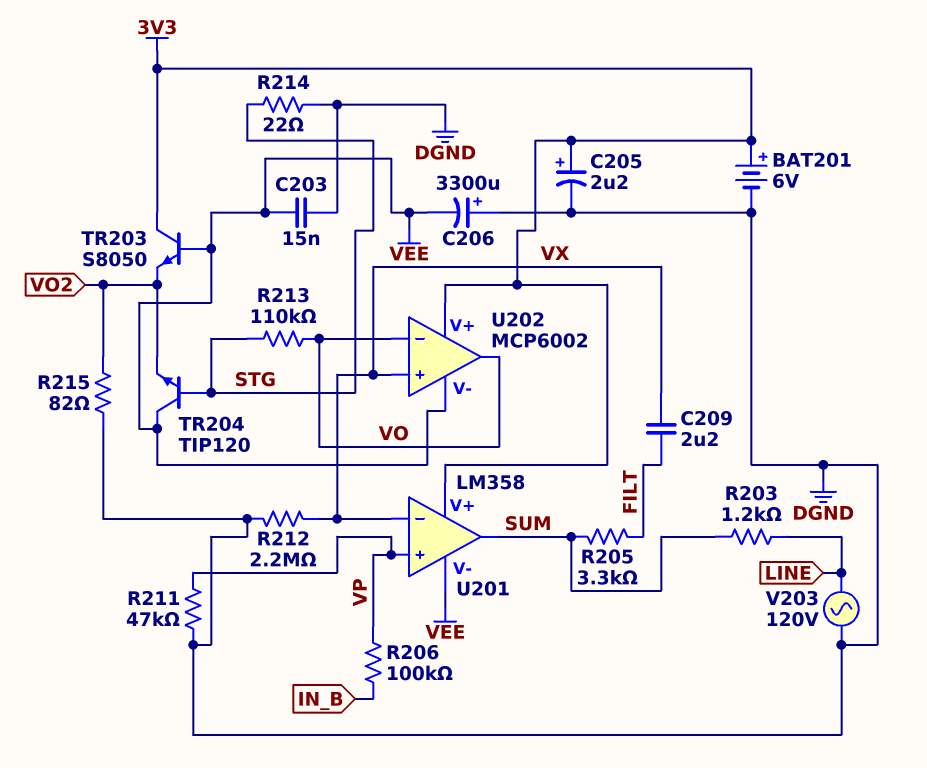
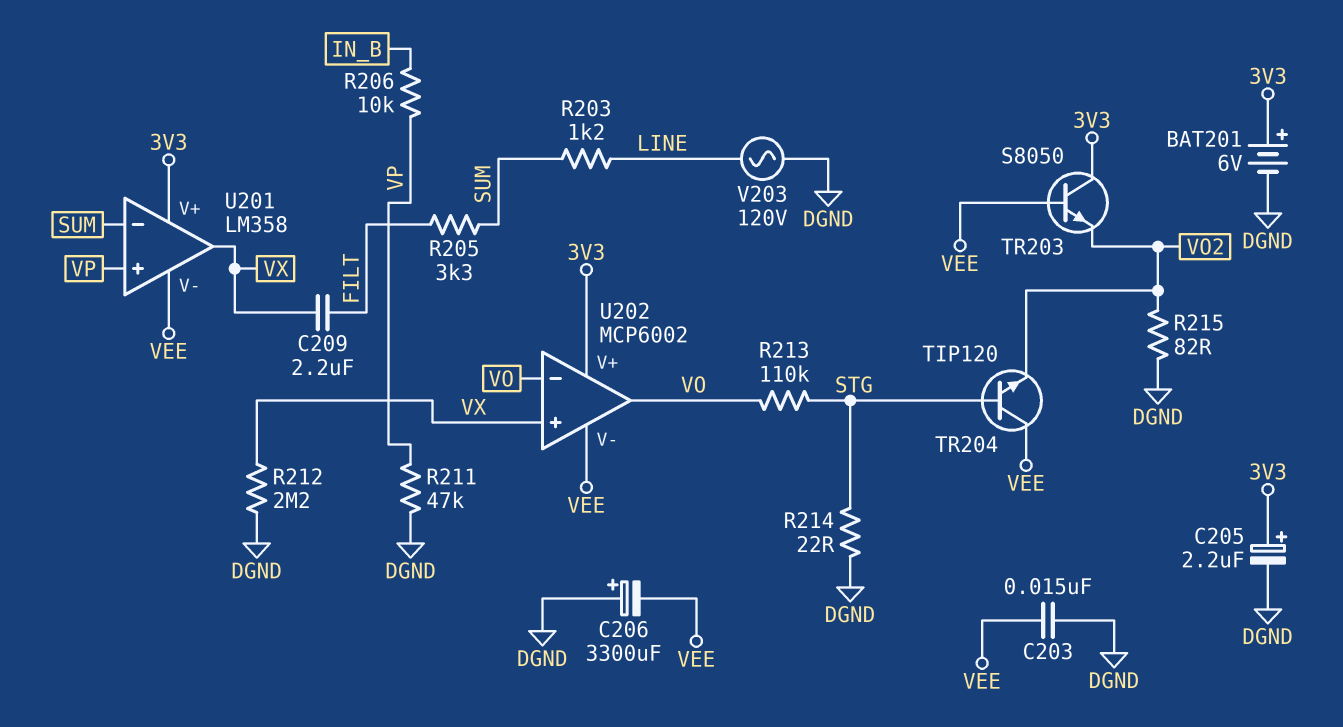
R206: 100k (IN_B, VP) -> 10k (IN_B, VP)
U201 pin in-: VX -> SUM
U201 pin out: SUM -> VX

